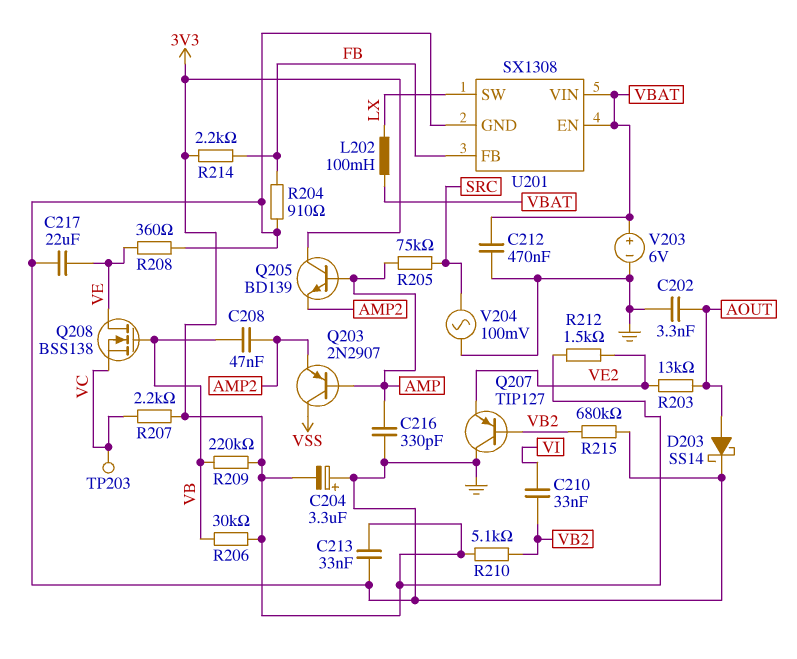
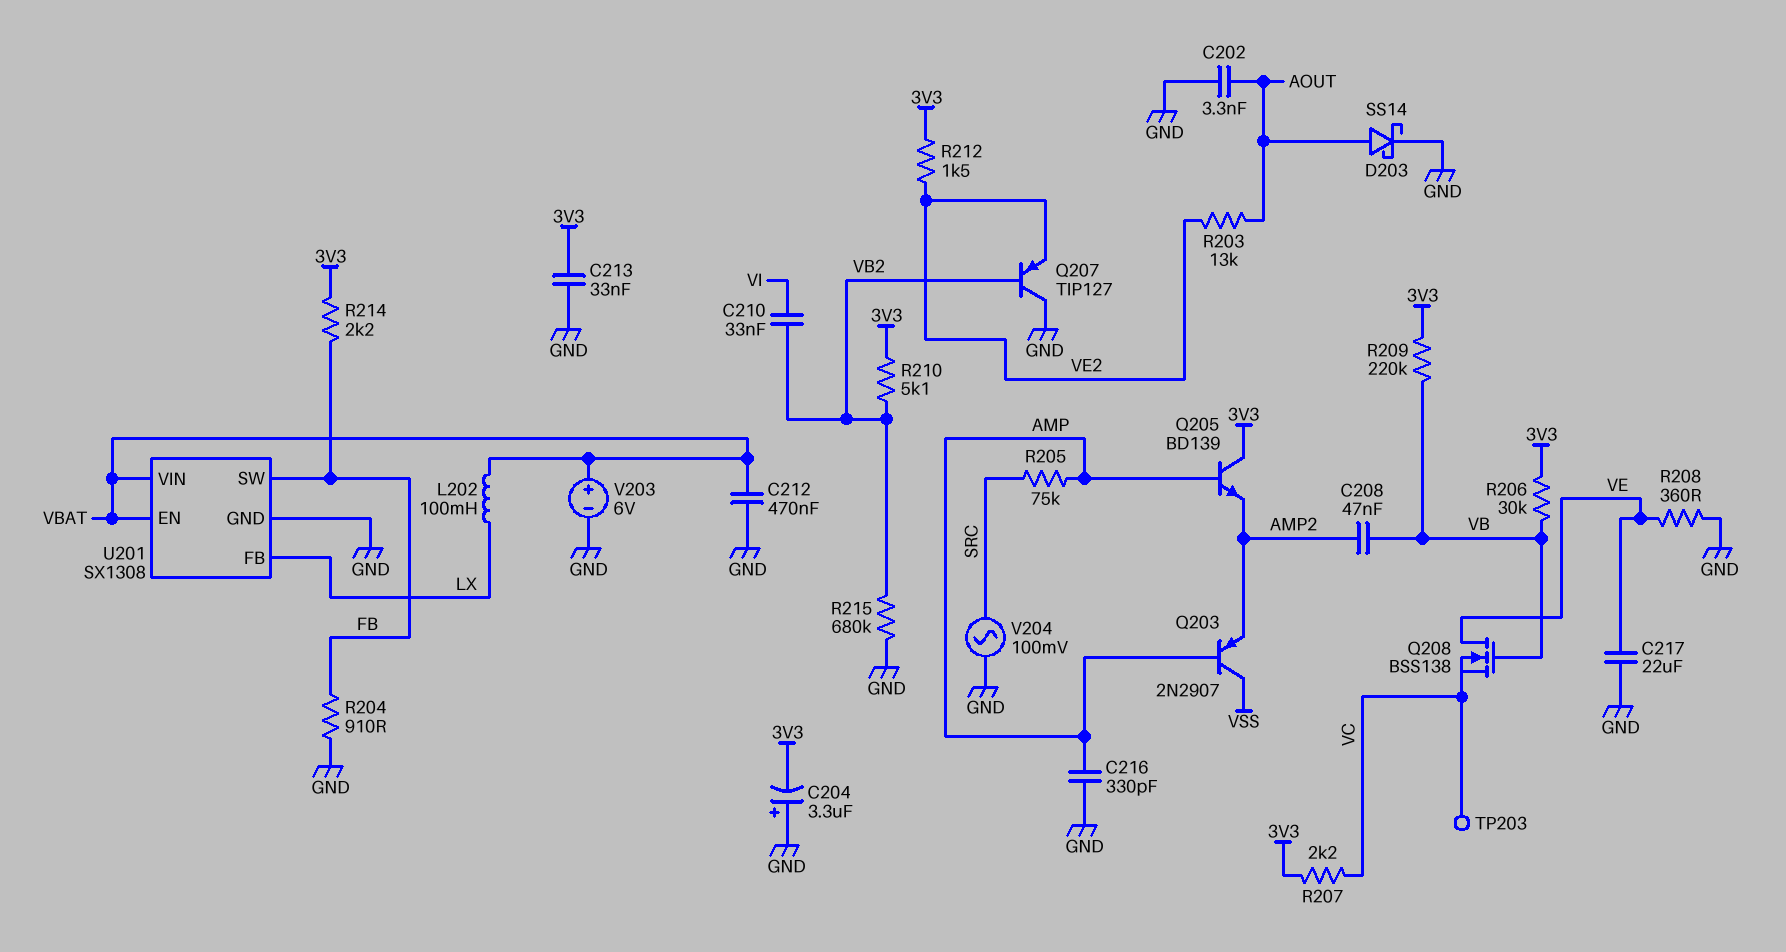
U201 pin FB: FB -> LX
U201 pin SW: LX -> FB

